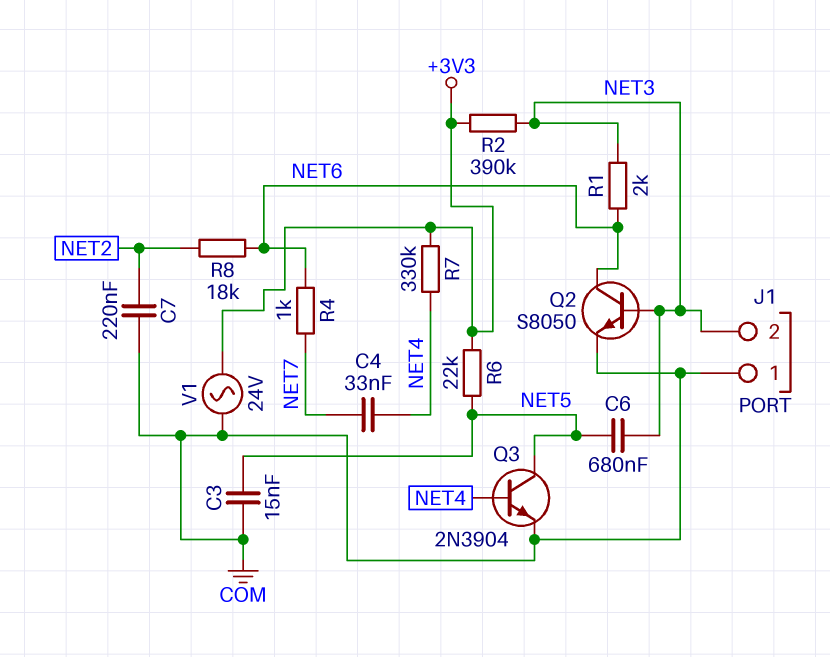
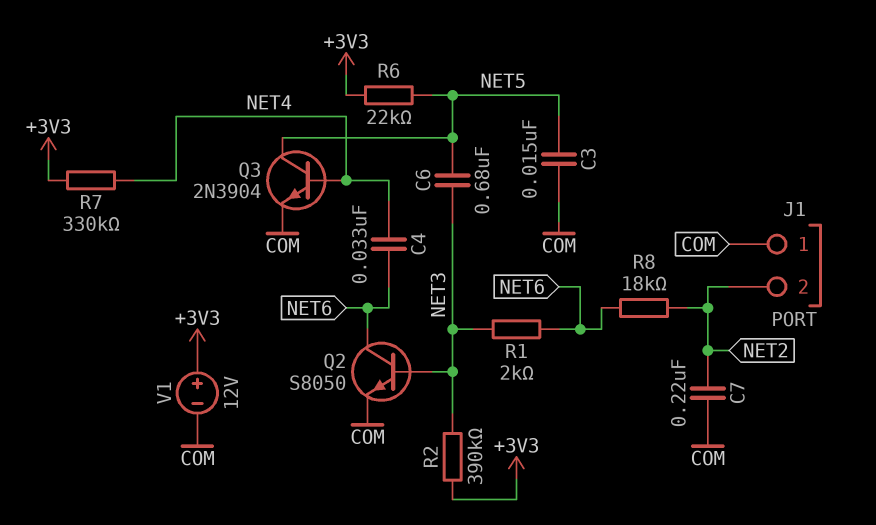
C4: 33nF (NET4, NET7) -> 33nF (NET4, NET6)
J1 pin 2: NET3 -> NET2
R4: 1k (NET6, NET7) -> none
V1: AC 24V (+3V3, COM) -> 12V (plus +3V3, minus COM)

